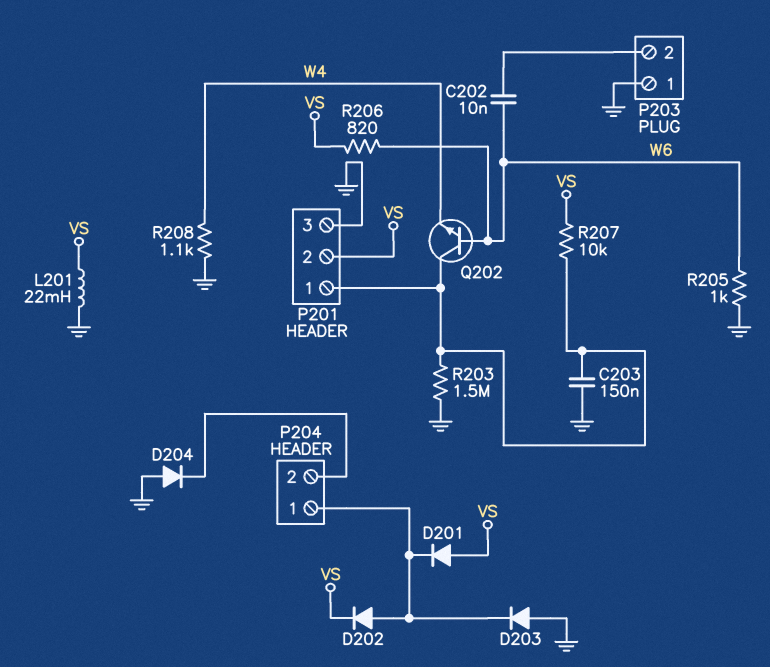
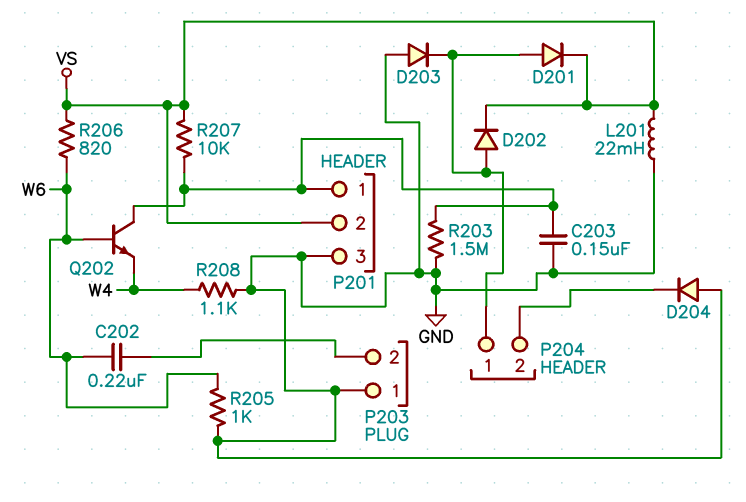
C202: 10nF (P203/2, W6) -> 220nF (P203/2, W6)
D201: diode (A VS, K P204/1) -> diode (A P204/1, K VS)

